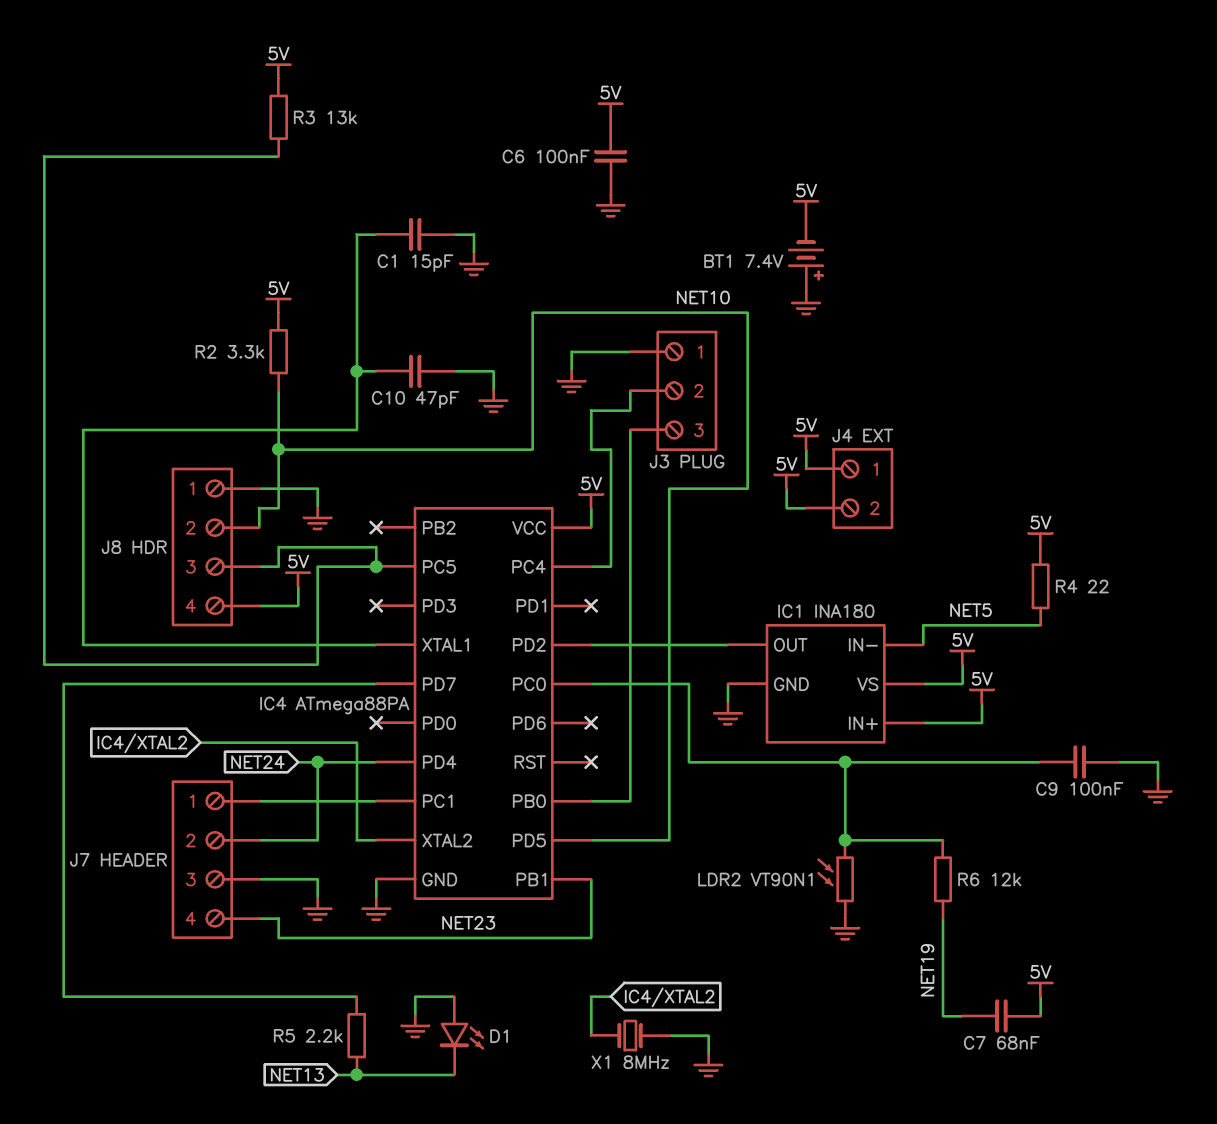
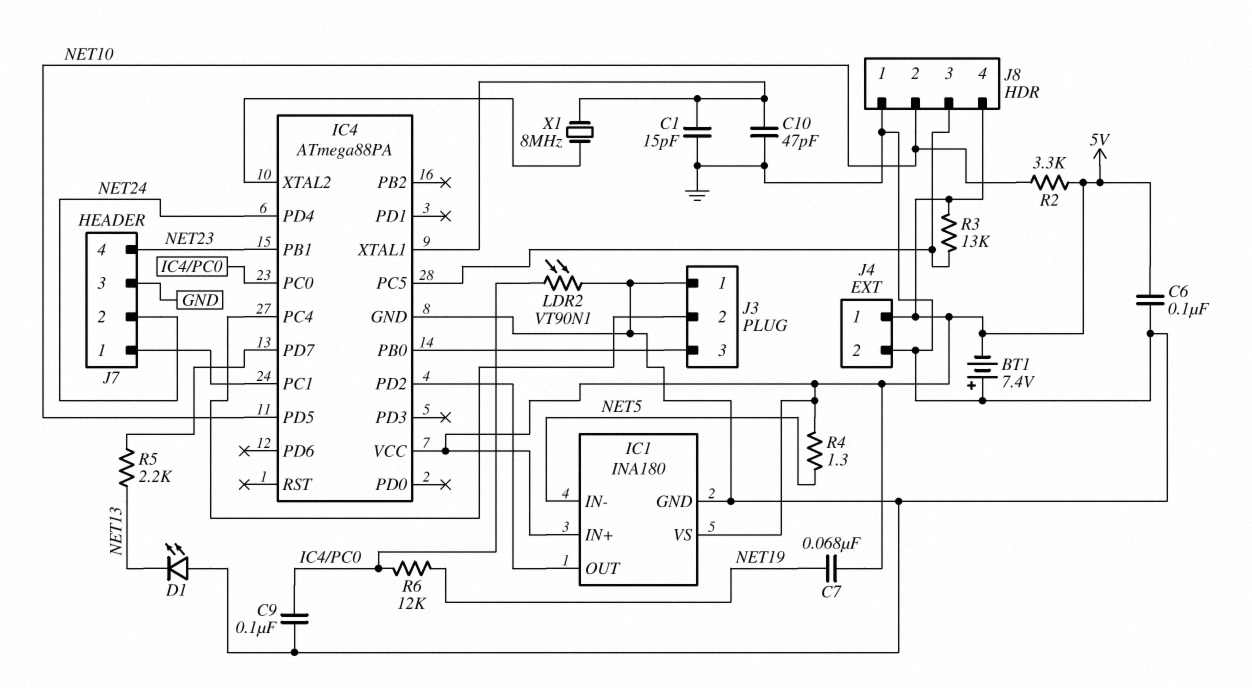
J4 pin 2: 5V -> GND
R4: 22 (5V, NET5) -> 1.3 (5V, NET5)
X1: 8MHz (GND, IC4/XTAL2) -> 8MHz (IC4/XTAL1, IC4/XTAL2)

